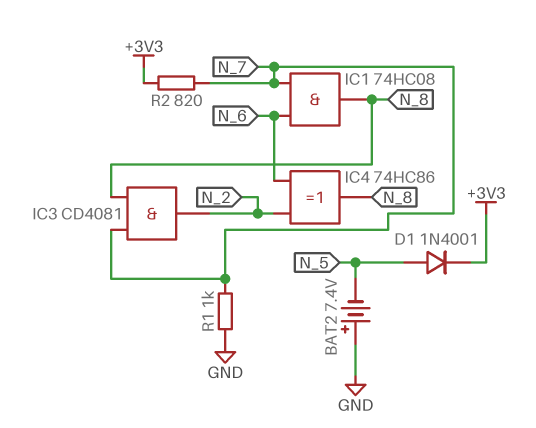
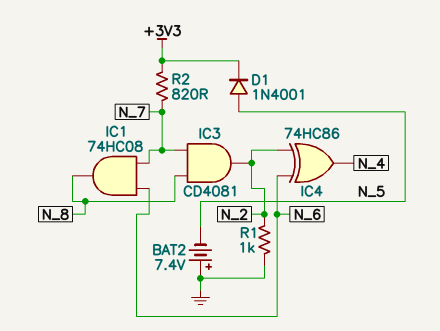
IC4: XOR 74HC86 (in N_2, in N_6, out N_8) -> XOR 74HC86 (in N_2, in N_6, out N_4)
R1: 1k (GND, N_7) -> 1k (GND, N_2)

